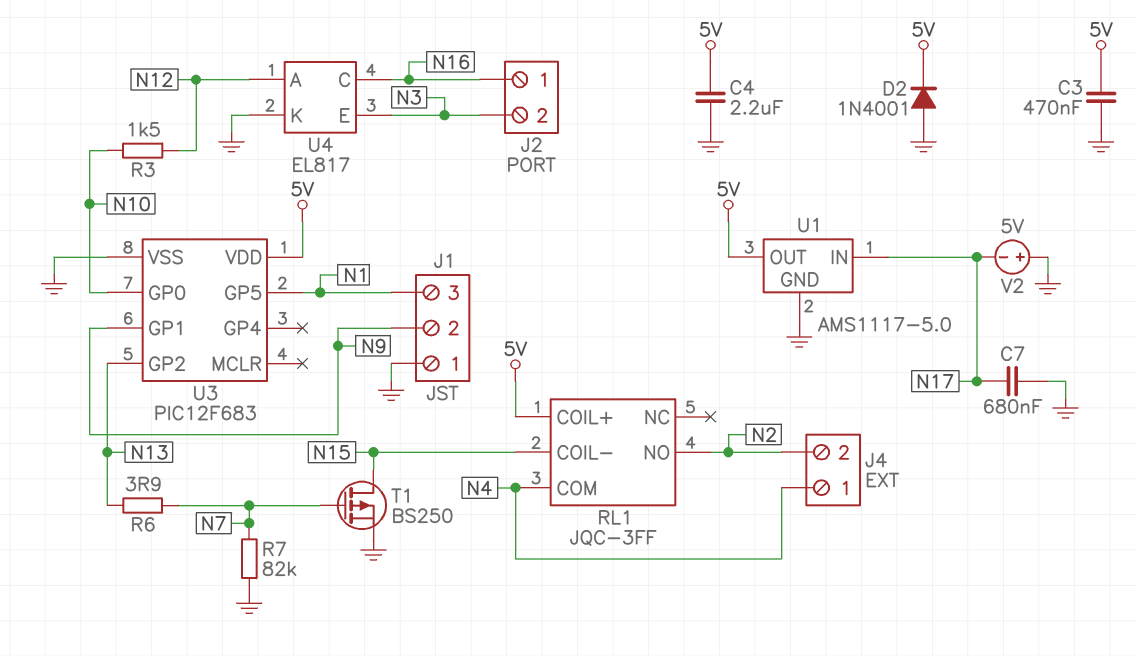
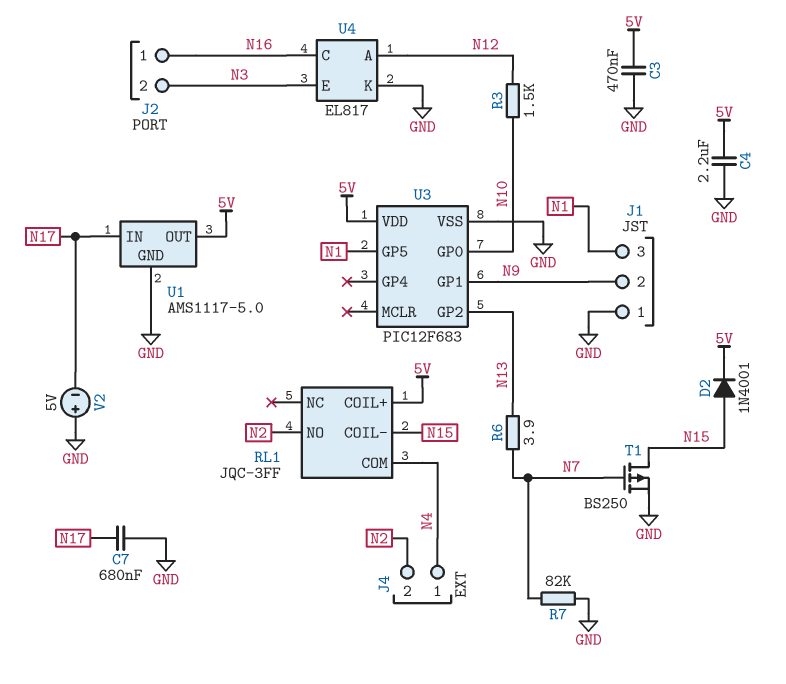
D2: diode 1N4001 (A GND, K 5V) -> diode 1N4001 (A N15, K 5V)

